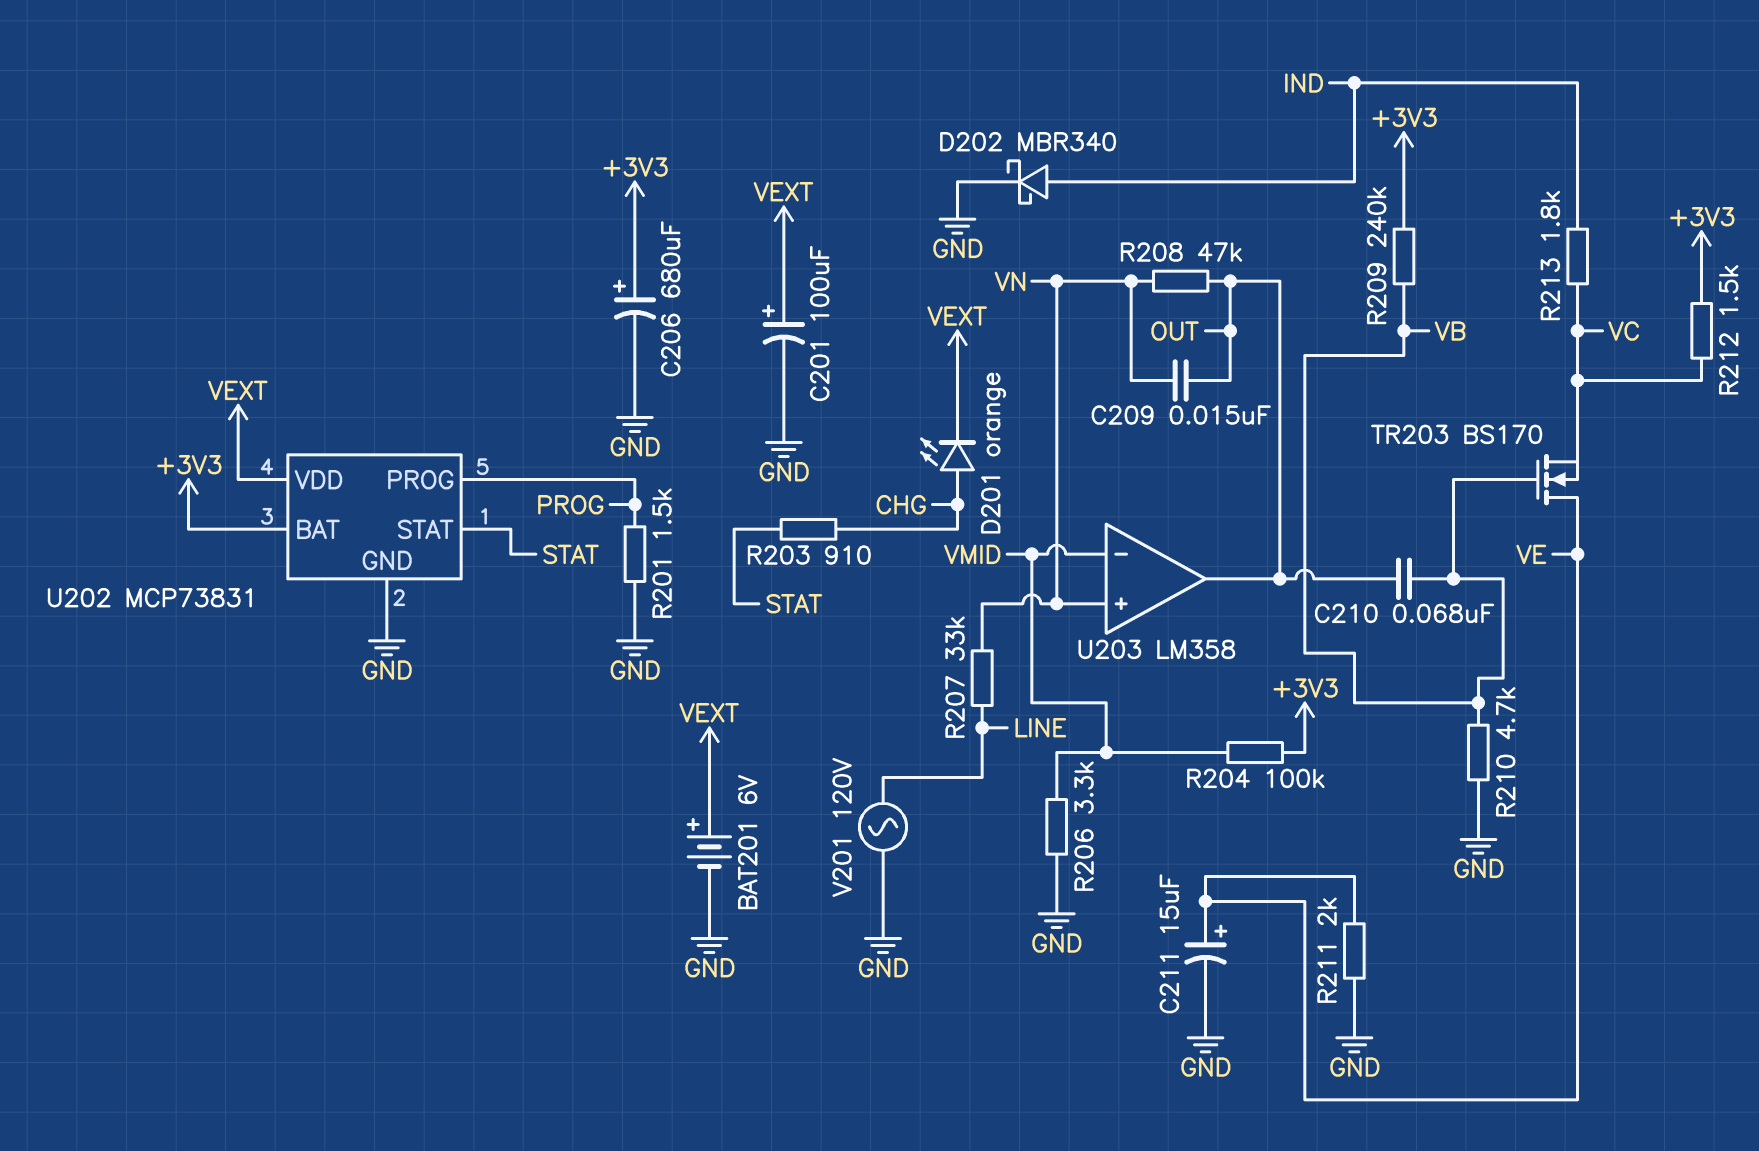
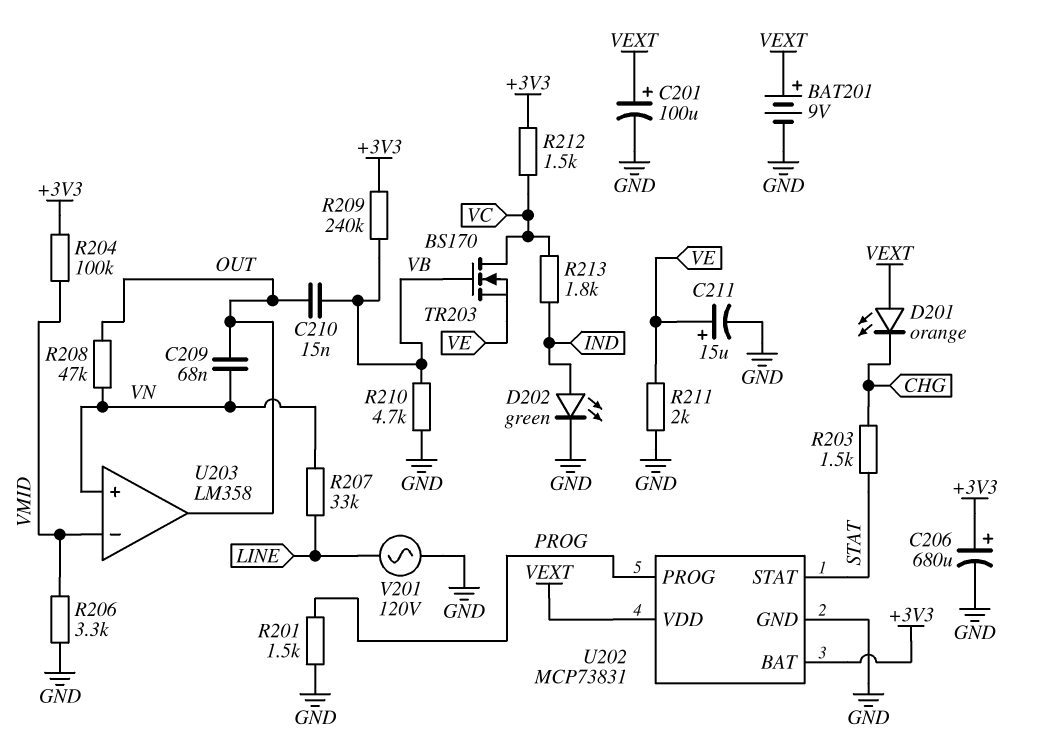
BAT201: 6V (plus VEXT, minus GND) -> 9V (plus VEXT, minus GND)
C209: 15nF (OUT, VN) -> 68nF (OUT, VN)
C210: 68nF (OUT, VB) -> 15nF (OUT, VB)
D201: LED orange (A CHG, K VEXT) -> LED orange (A VEXT, K CHG)
D202: schottky MBR340 (A IND, K GND) -> LED green (A IND, K GND)
R203: 910 (CHG, STAT) -> 1.5k (CHG, STAT)
TR203: NMOS BS170 (G VB, D VE, S VC) -> NMOS BS170 (G VB, D VC, S VE)

